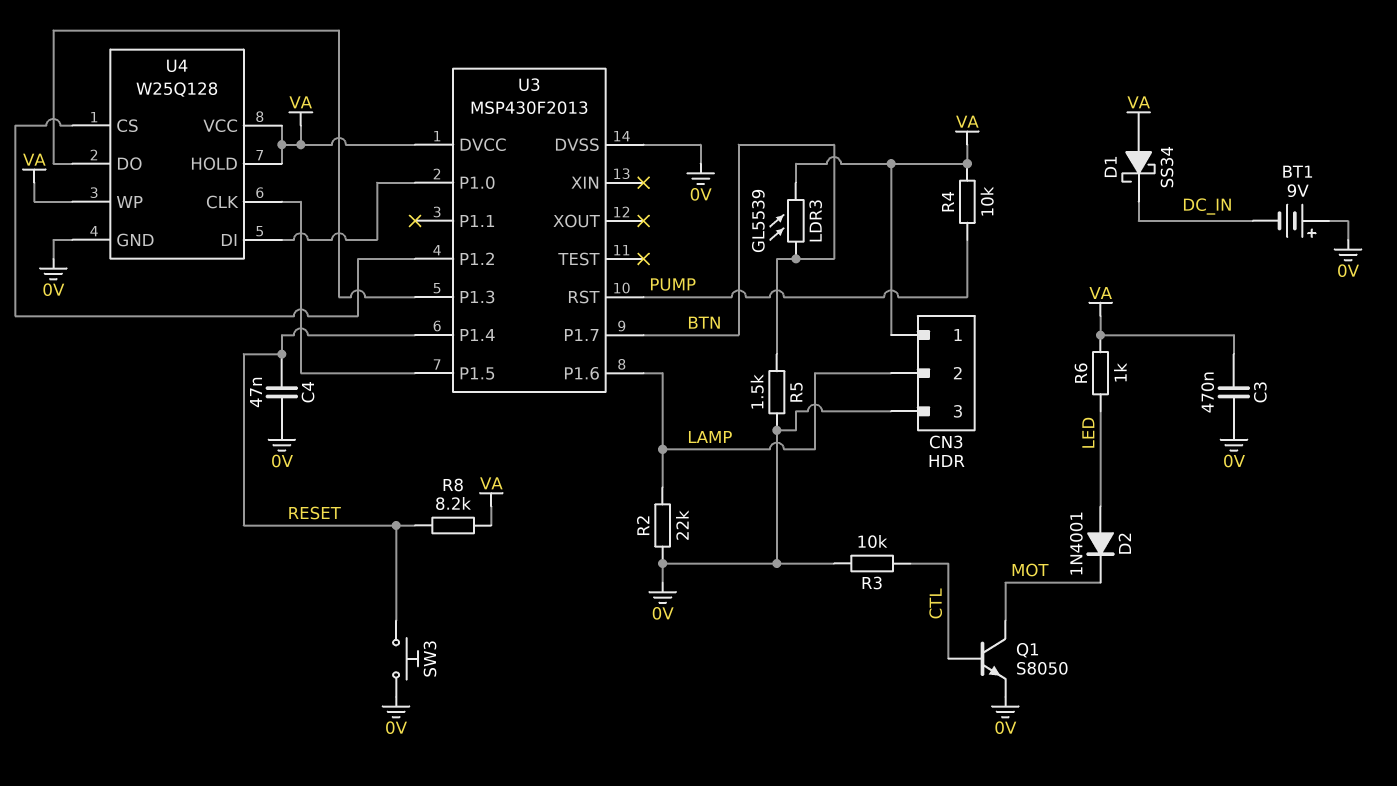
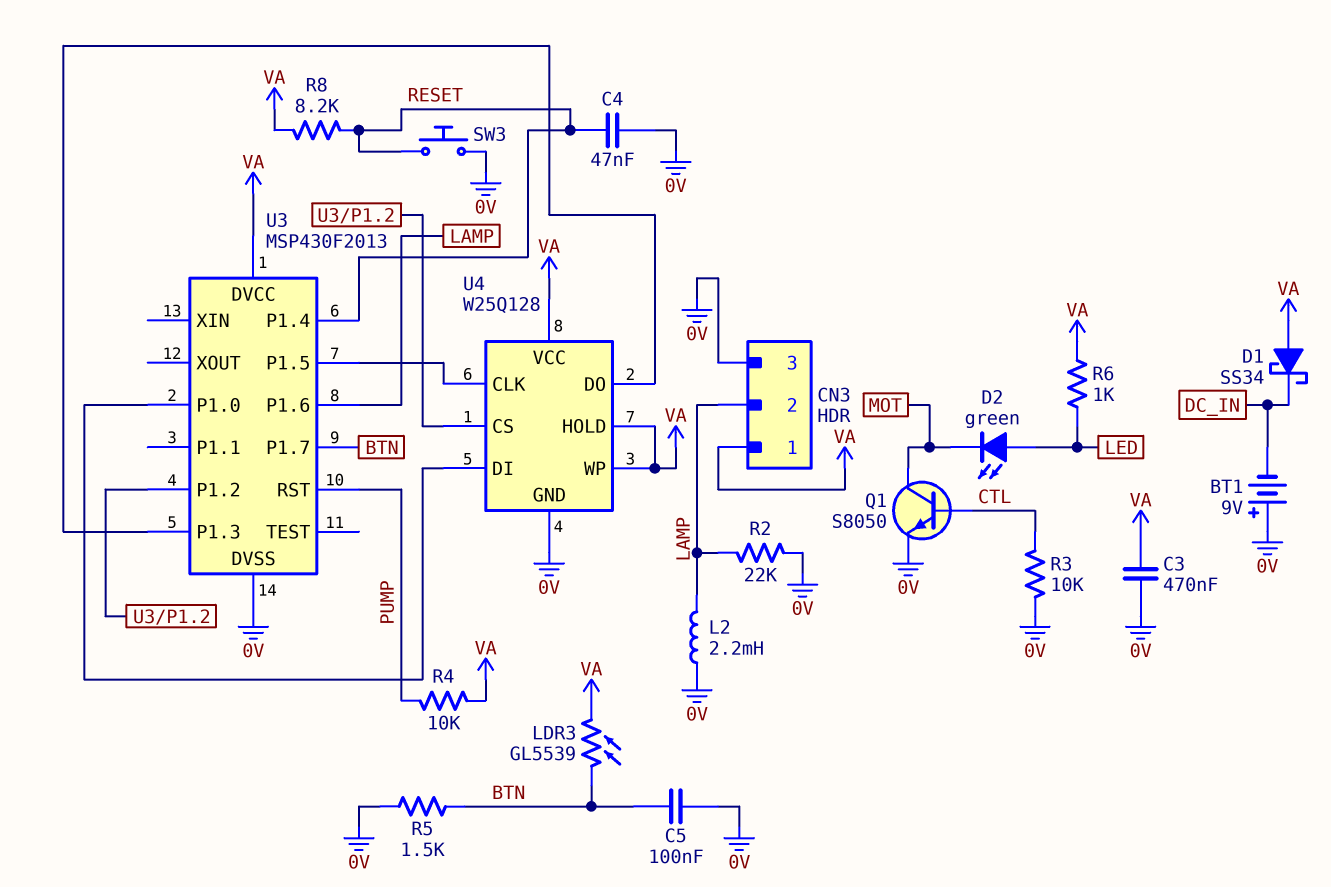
C5: none -> 100nF (0V, BTN)
D2: diode 1N4001 (A LED, K MOT) -> LED green (A LED, K MOT)
L2: none -> 2.2mH (0V, LAMP)

